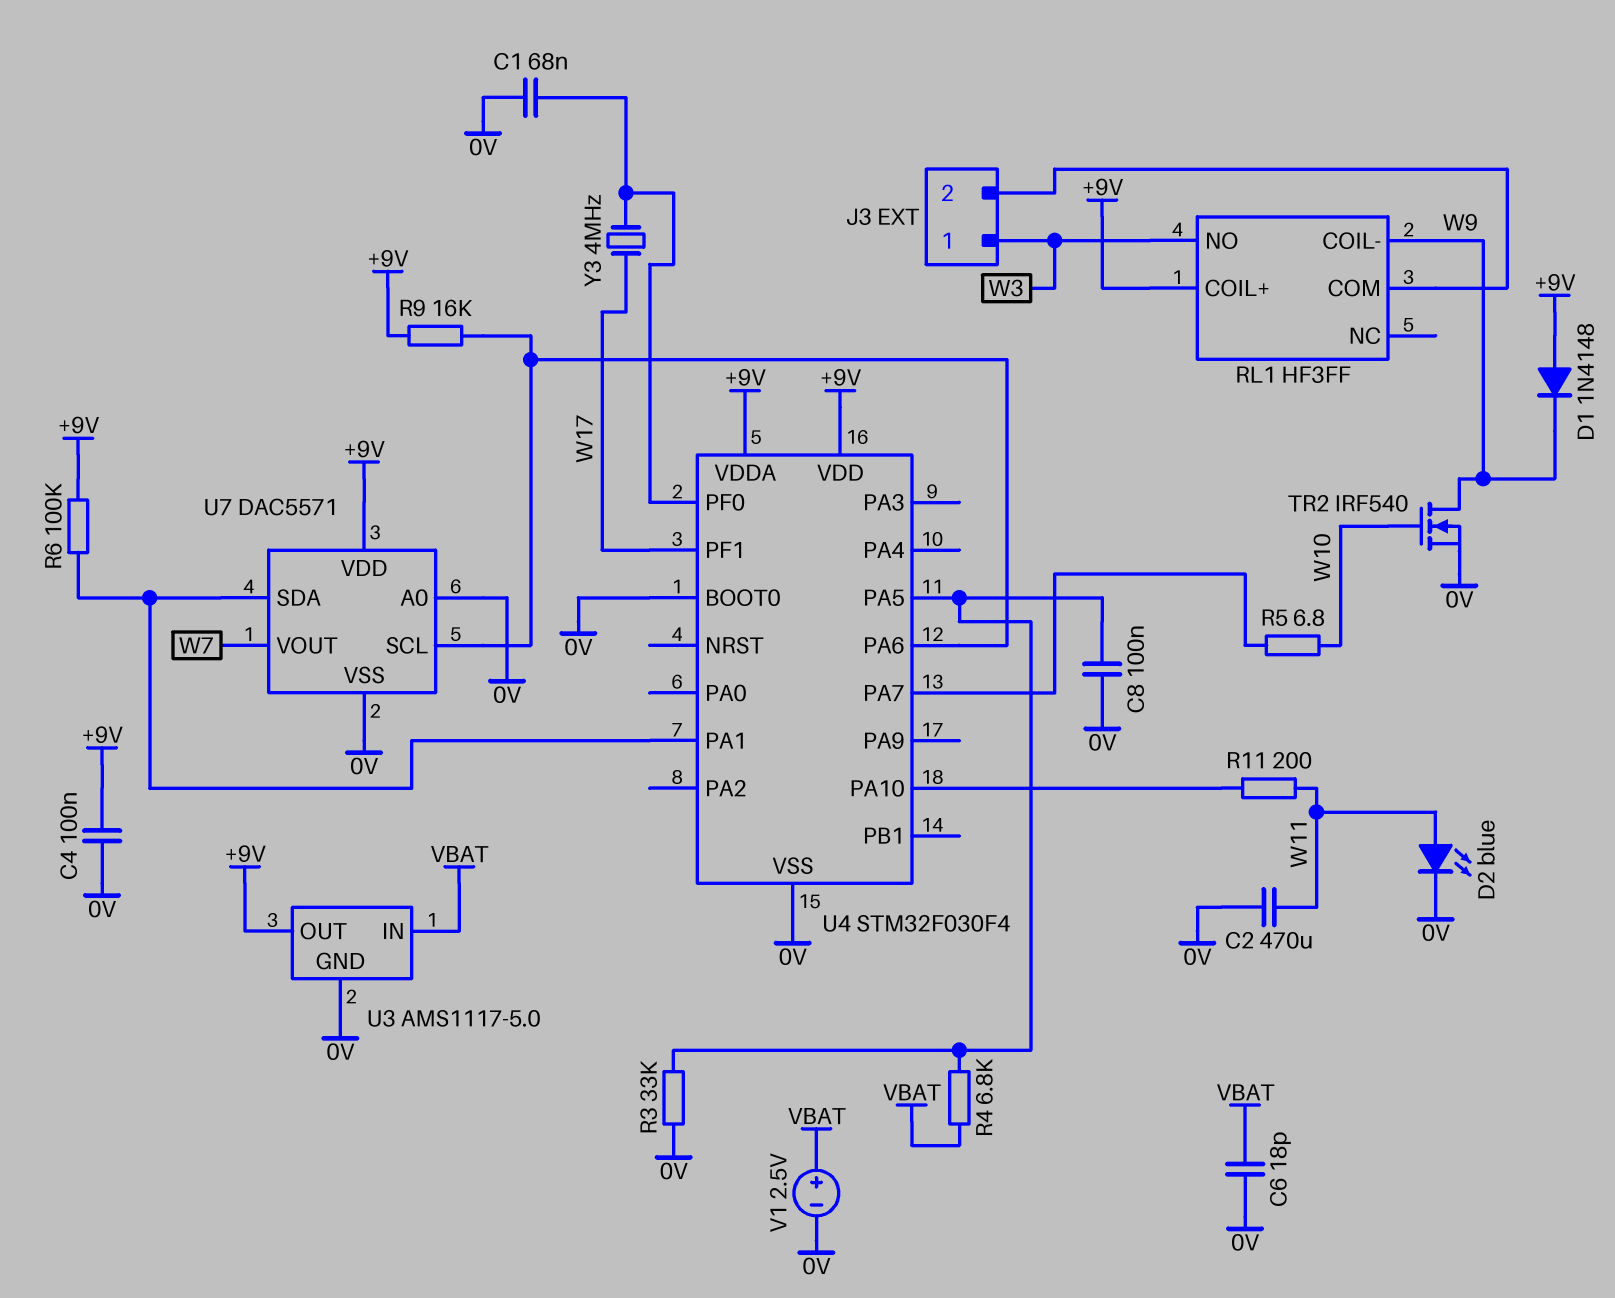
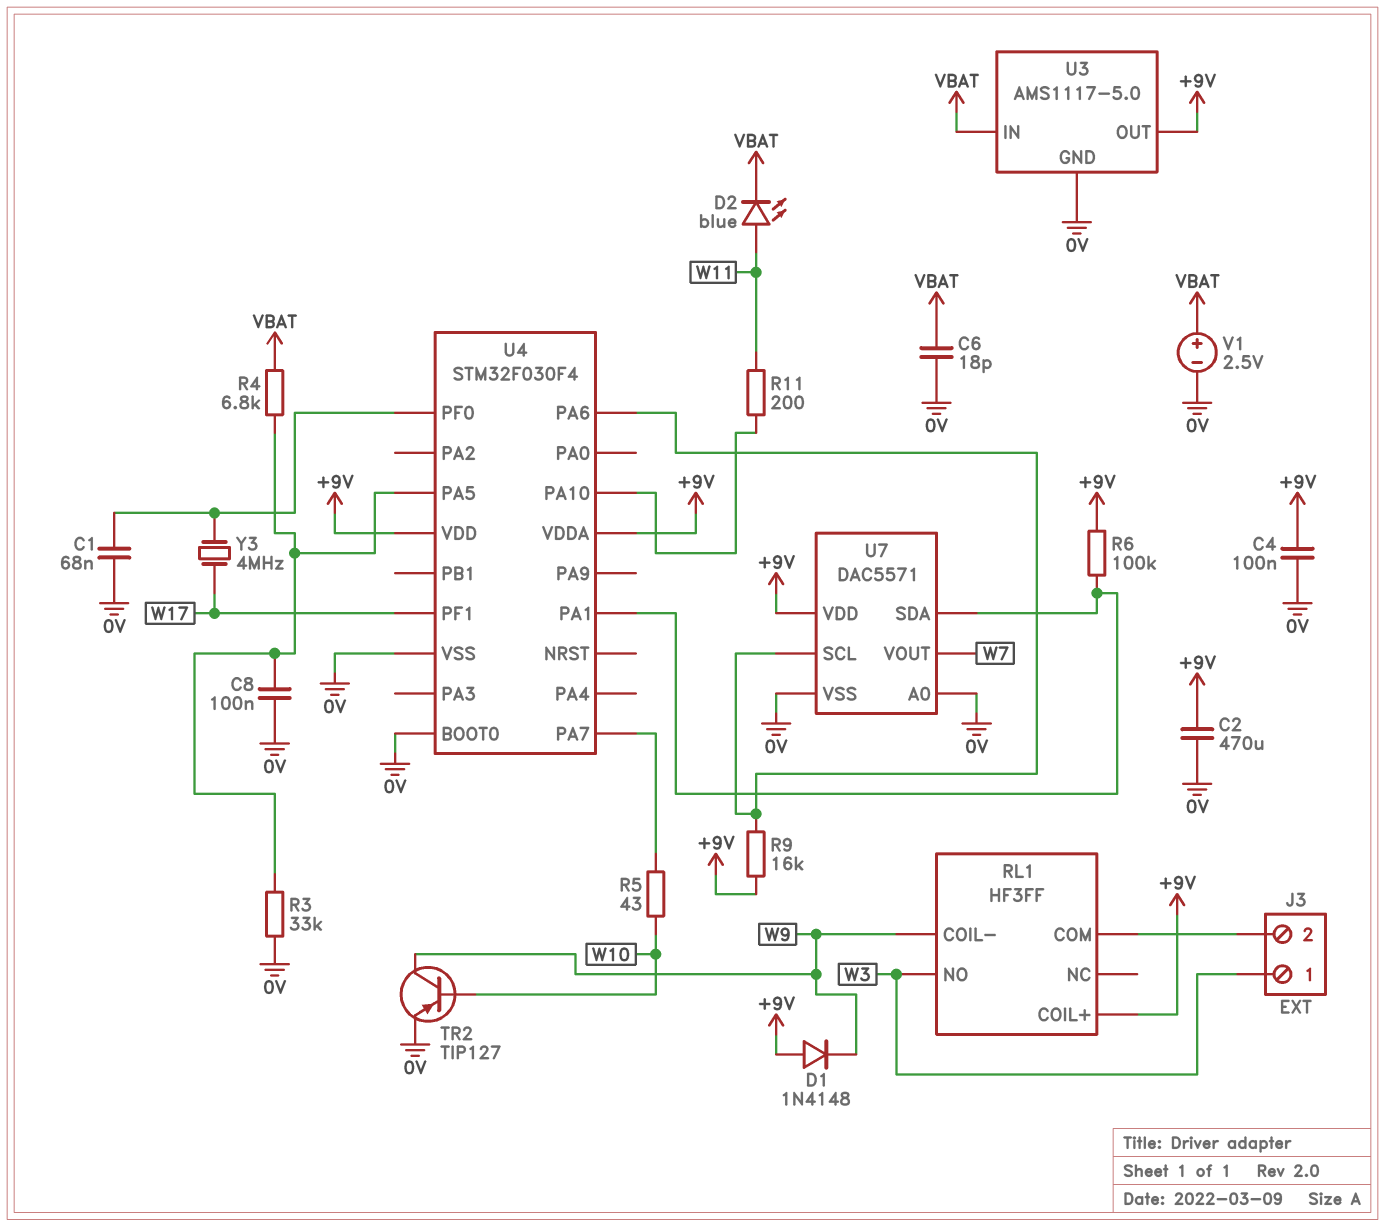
C2: 470uF (0V, W11) -> 470uF (+9V, 0V)
D2: LED blue (A W11, K 0V) -> LED blue (A W11, K VBAT)
R5: 6.8 (U4/PA7, W10) -> 43 (U4/PA7, W10)
TR2: NMOS IRF540 (G W10, D W9, S 0V) -> PNP TIP127 (B W10, C W9, E 0V)

